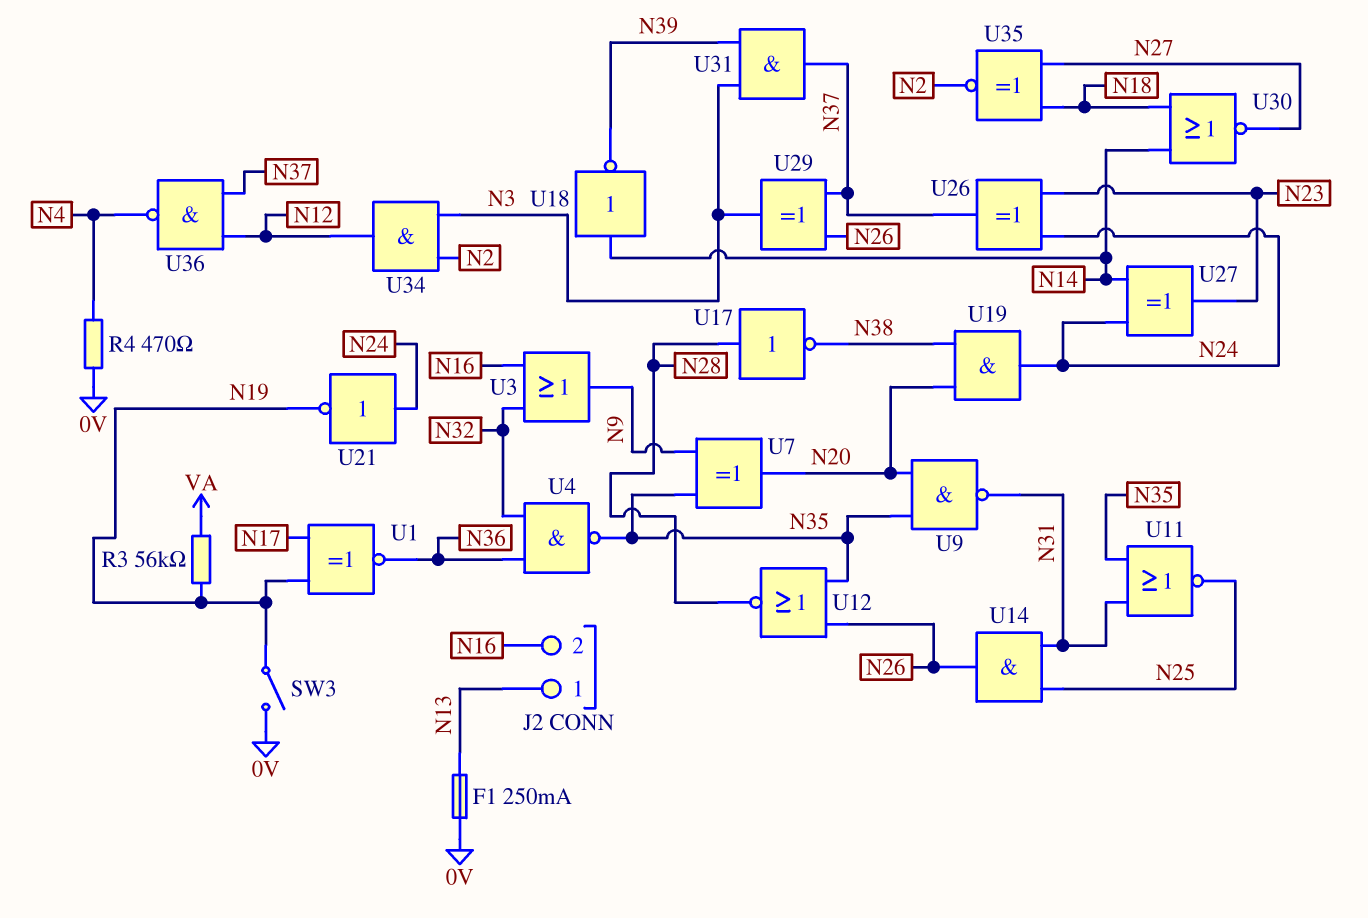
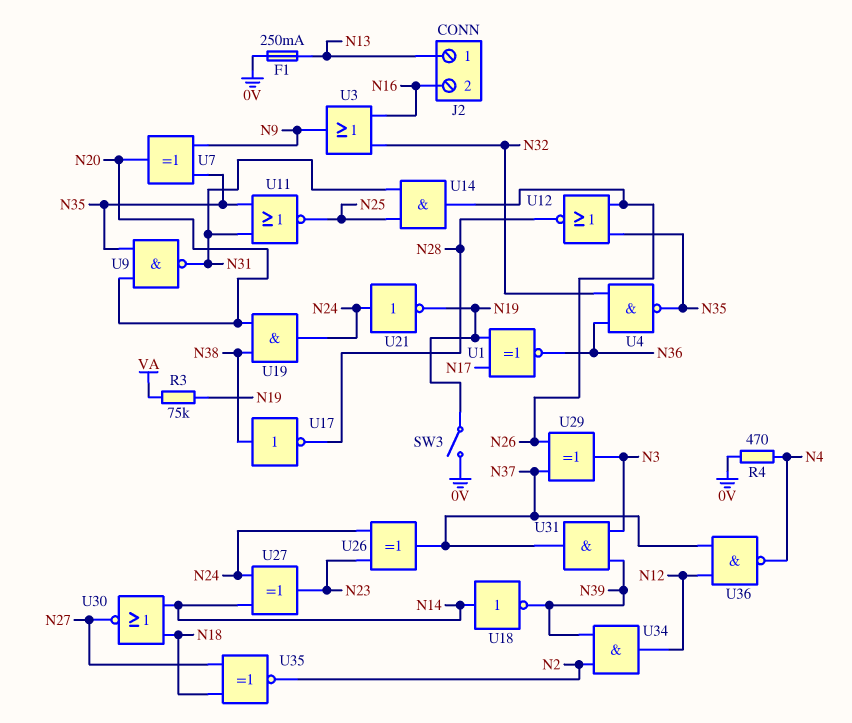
R3: 56k (N19, VA) -> 75k (N19, VA)
U17: NOT (in N28, out N38) -> NOT (in N38, out N28)
U34: AND (in N2, in N3, out N12) -> AND (in N2, in N39, out N12)

